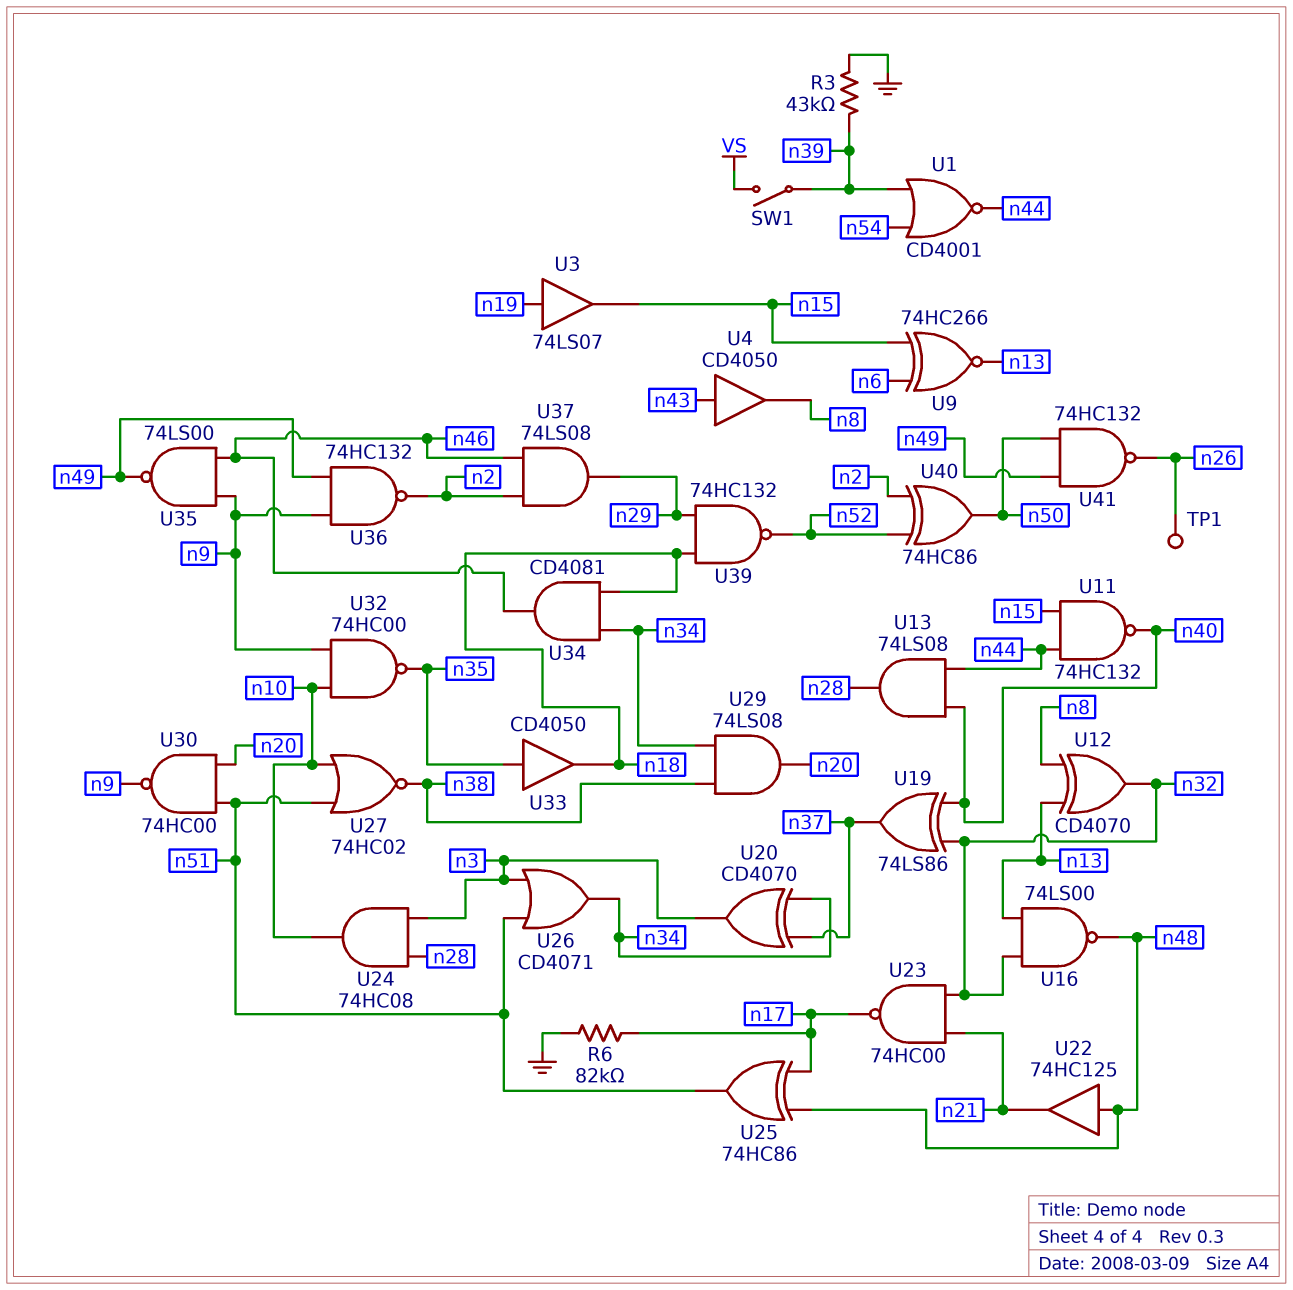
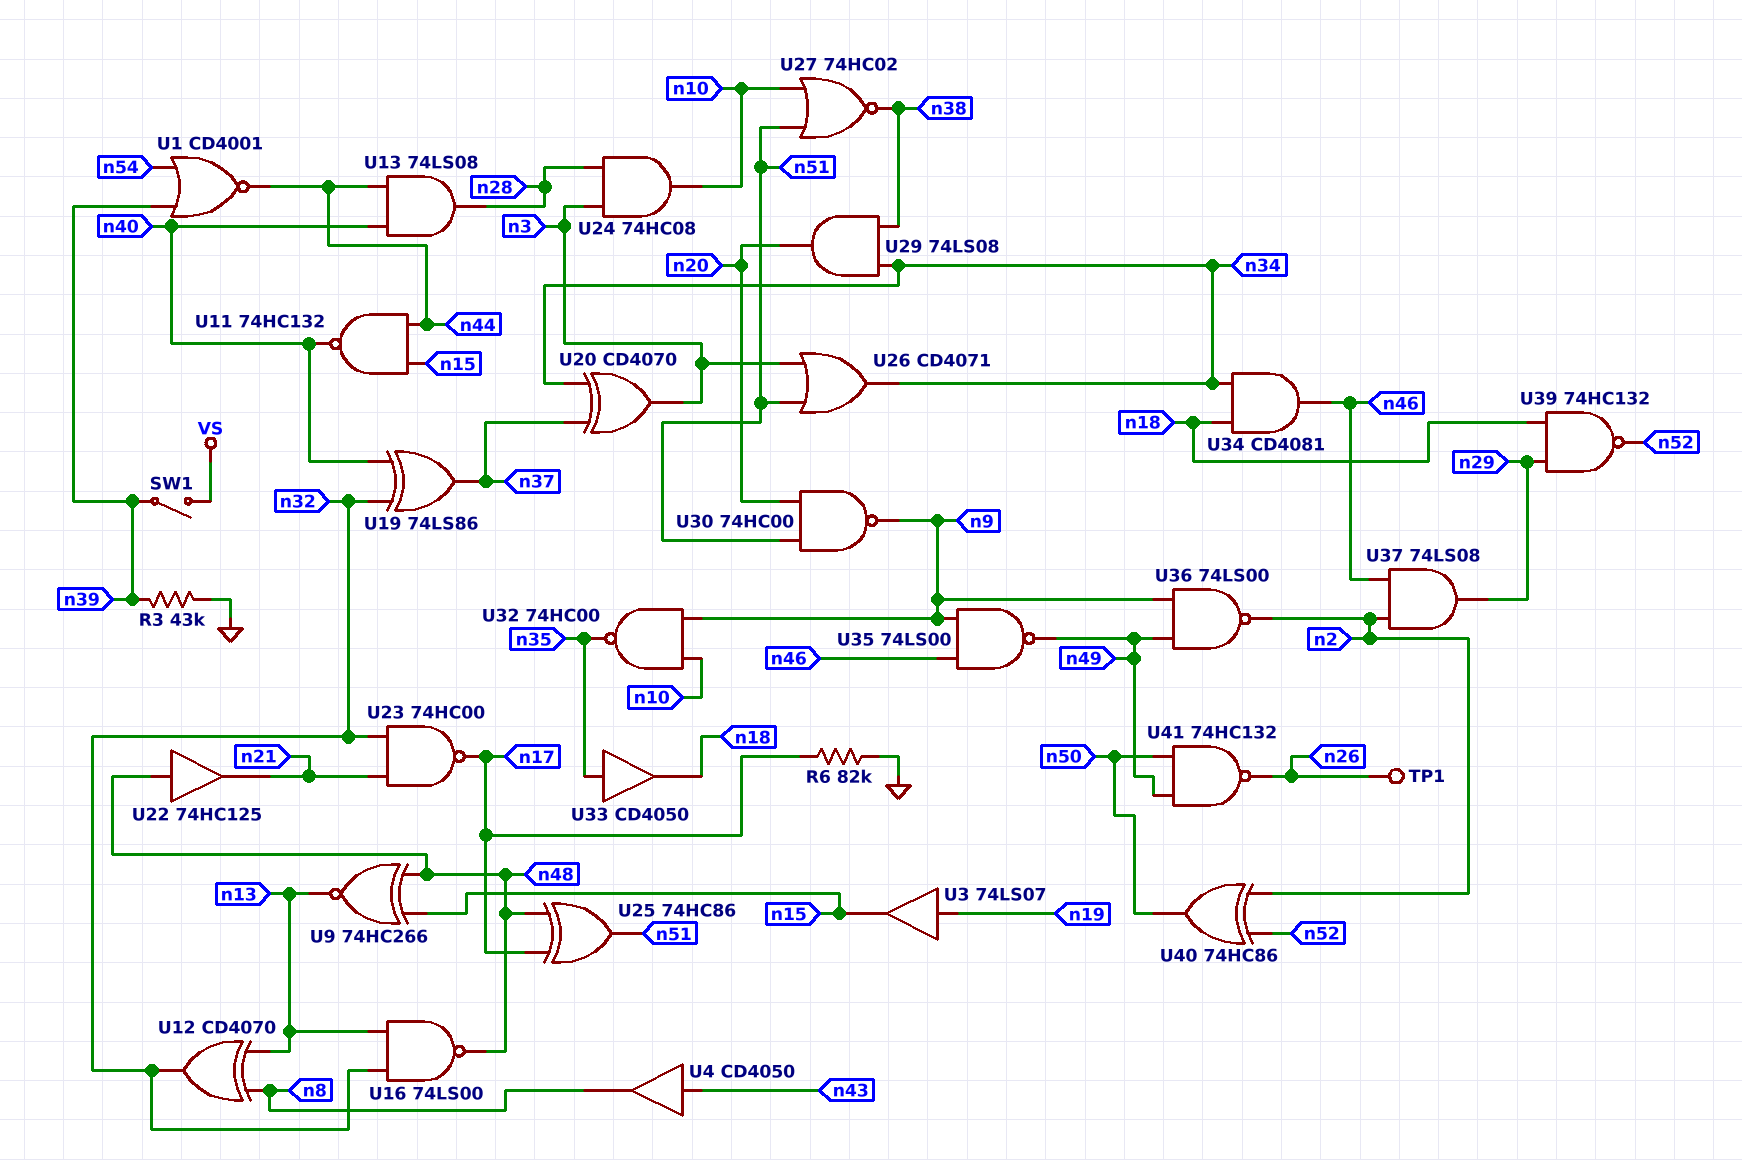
U9: XNOR 74HC266 (in n6, in n15, out n13) -> XNOR 74HC266 (in n15, in n48, out n13)
U36: NAND 74HC132 (in n9, in n49, out n2) -> NAND 74LS00 (in n9, in n49, out n2)

